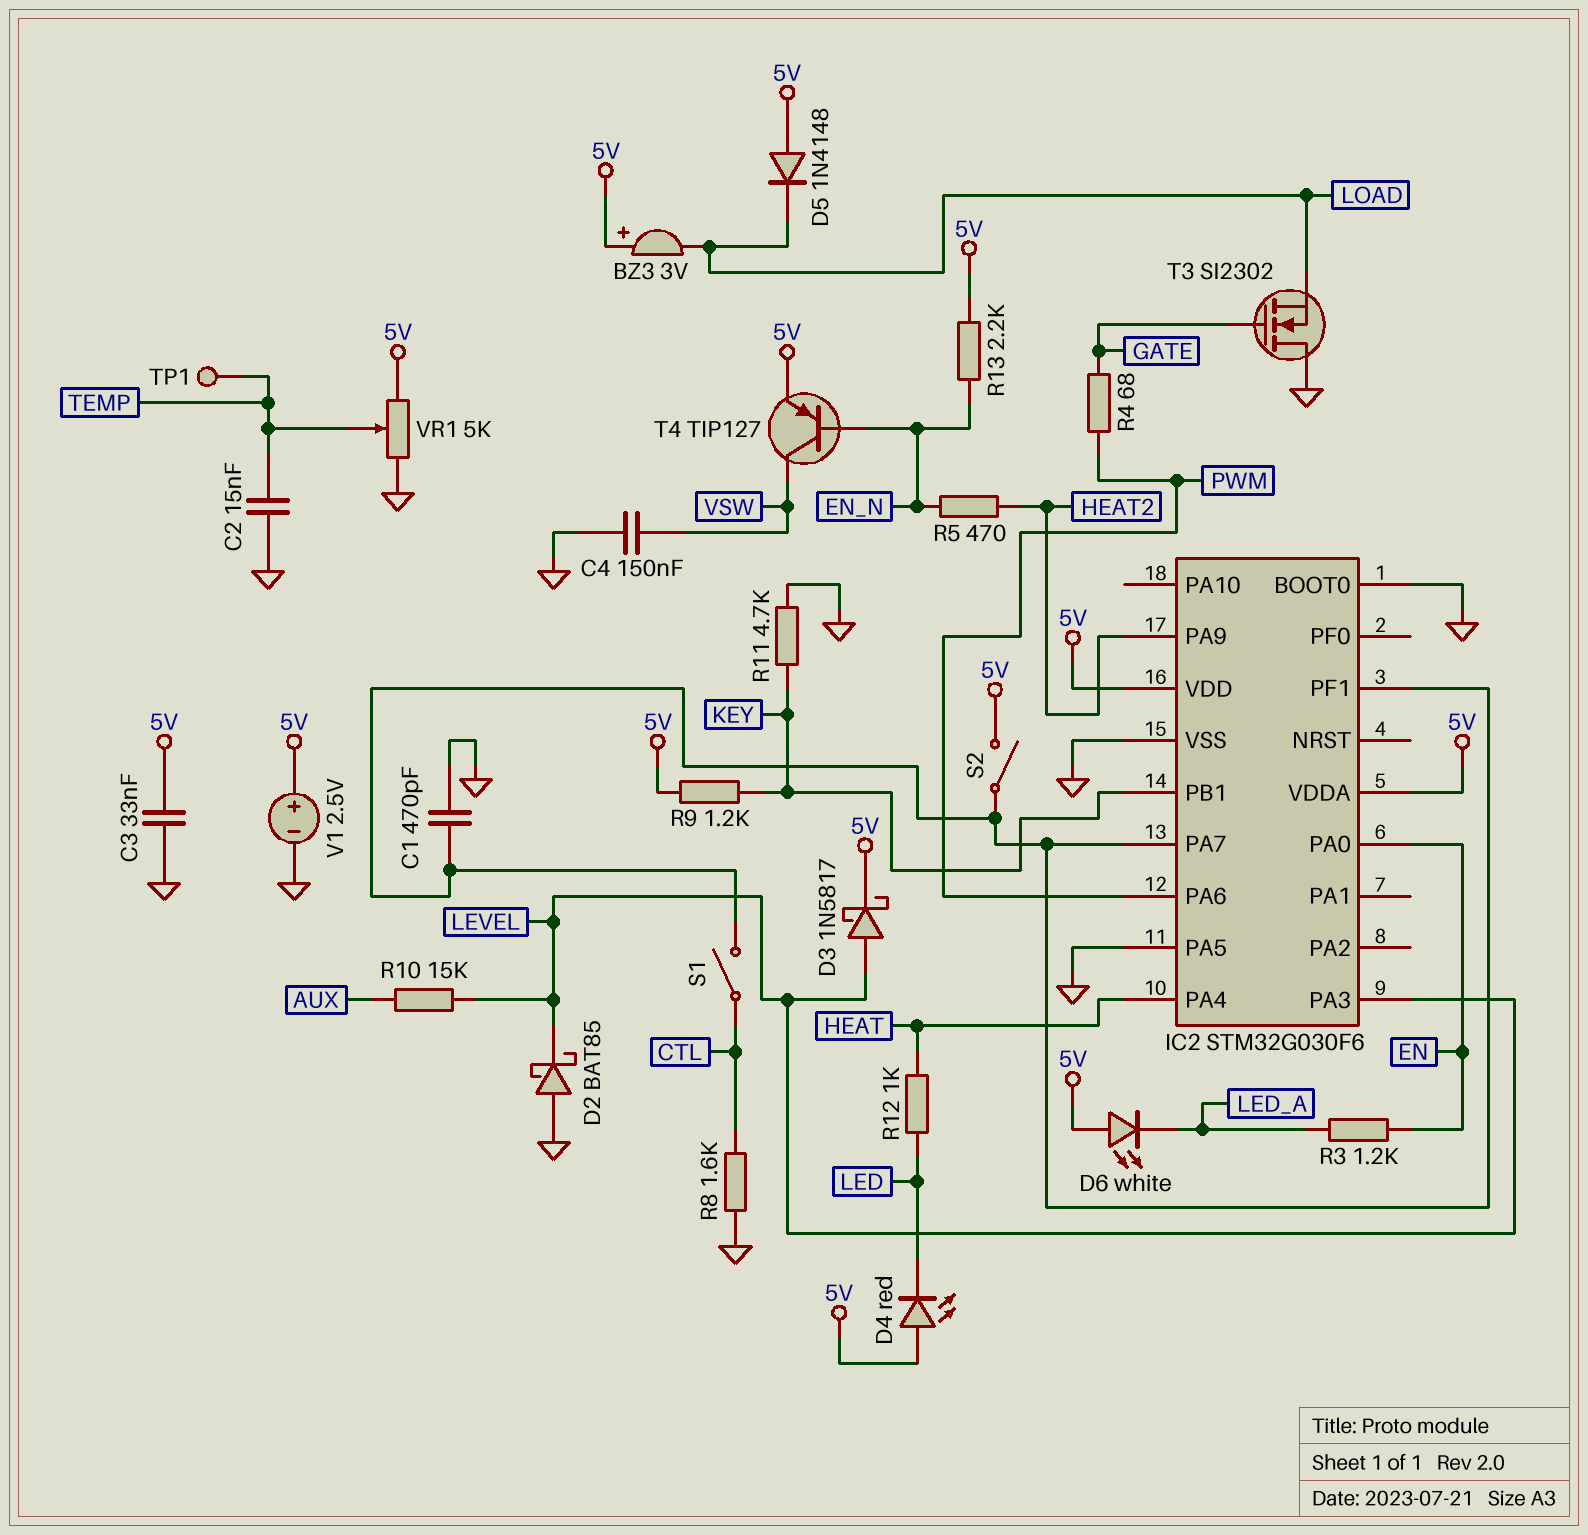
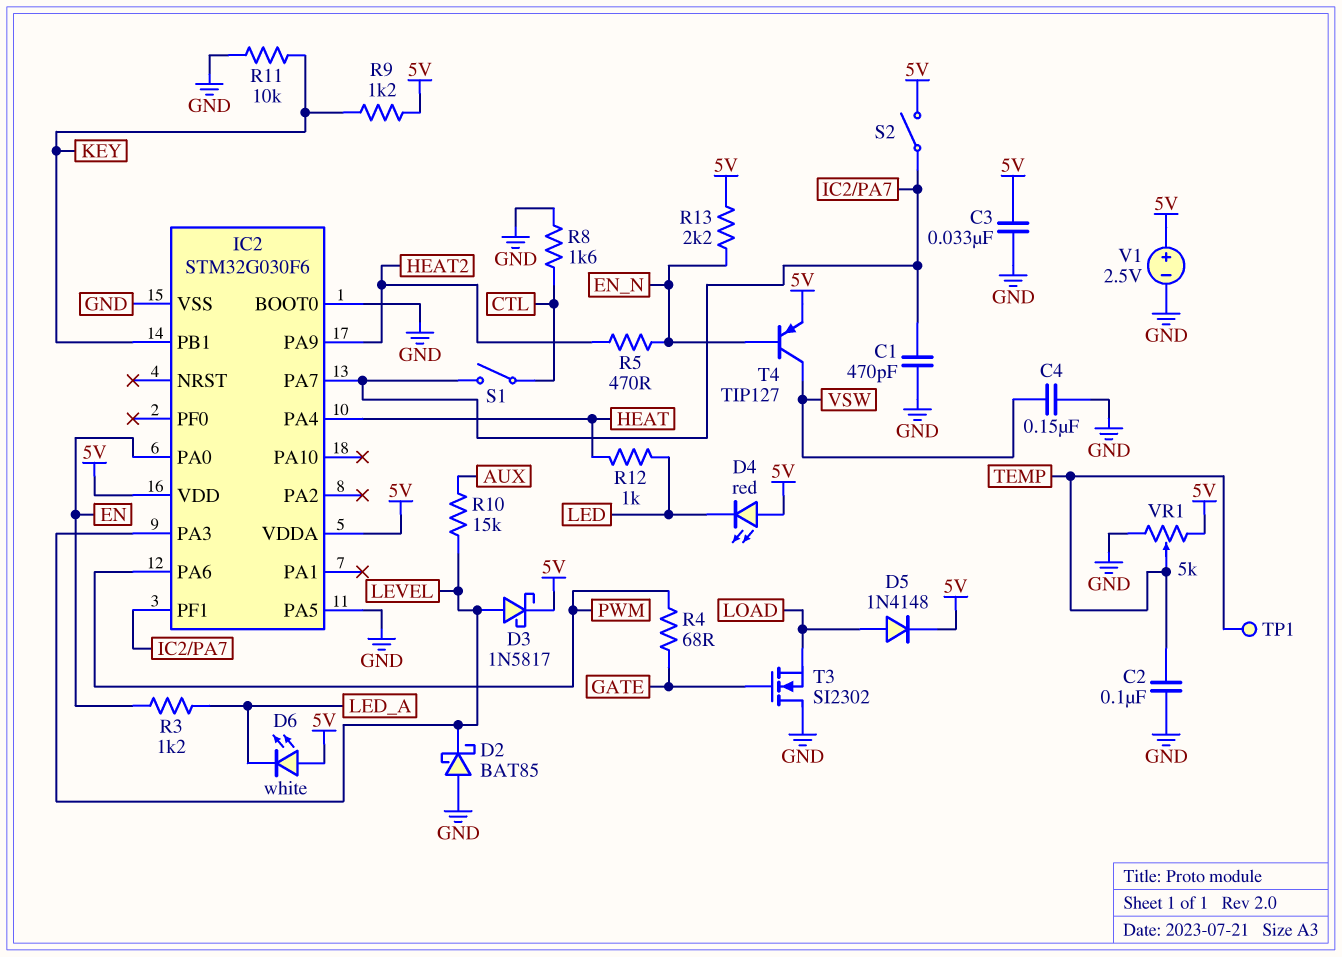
BZ3: buzzer 3V (plus 5V, minus LOAD) -> none
C2: 15nF (GND, TEMP) -> 100nF (GND, TEMP)
D5: diode 1N4148 (A 5V, K LOAD) -> diode 1N4148 (A LOAD, K 5V)
R11: 4.7k (GND, KEY) -> 10k (GND, KEY)

